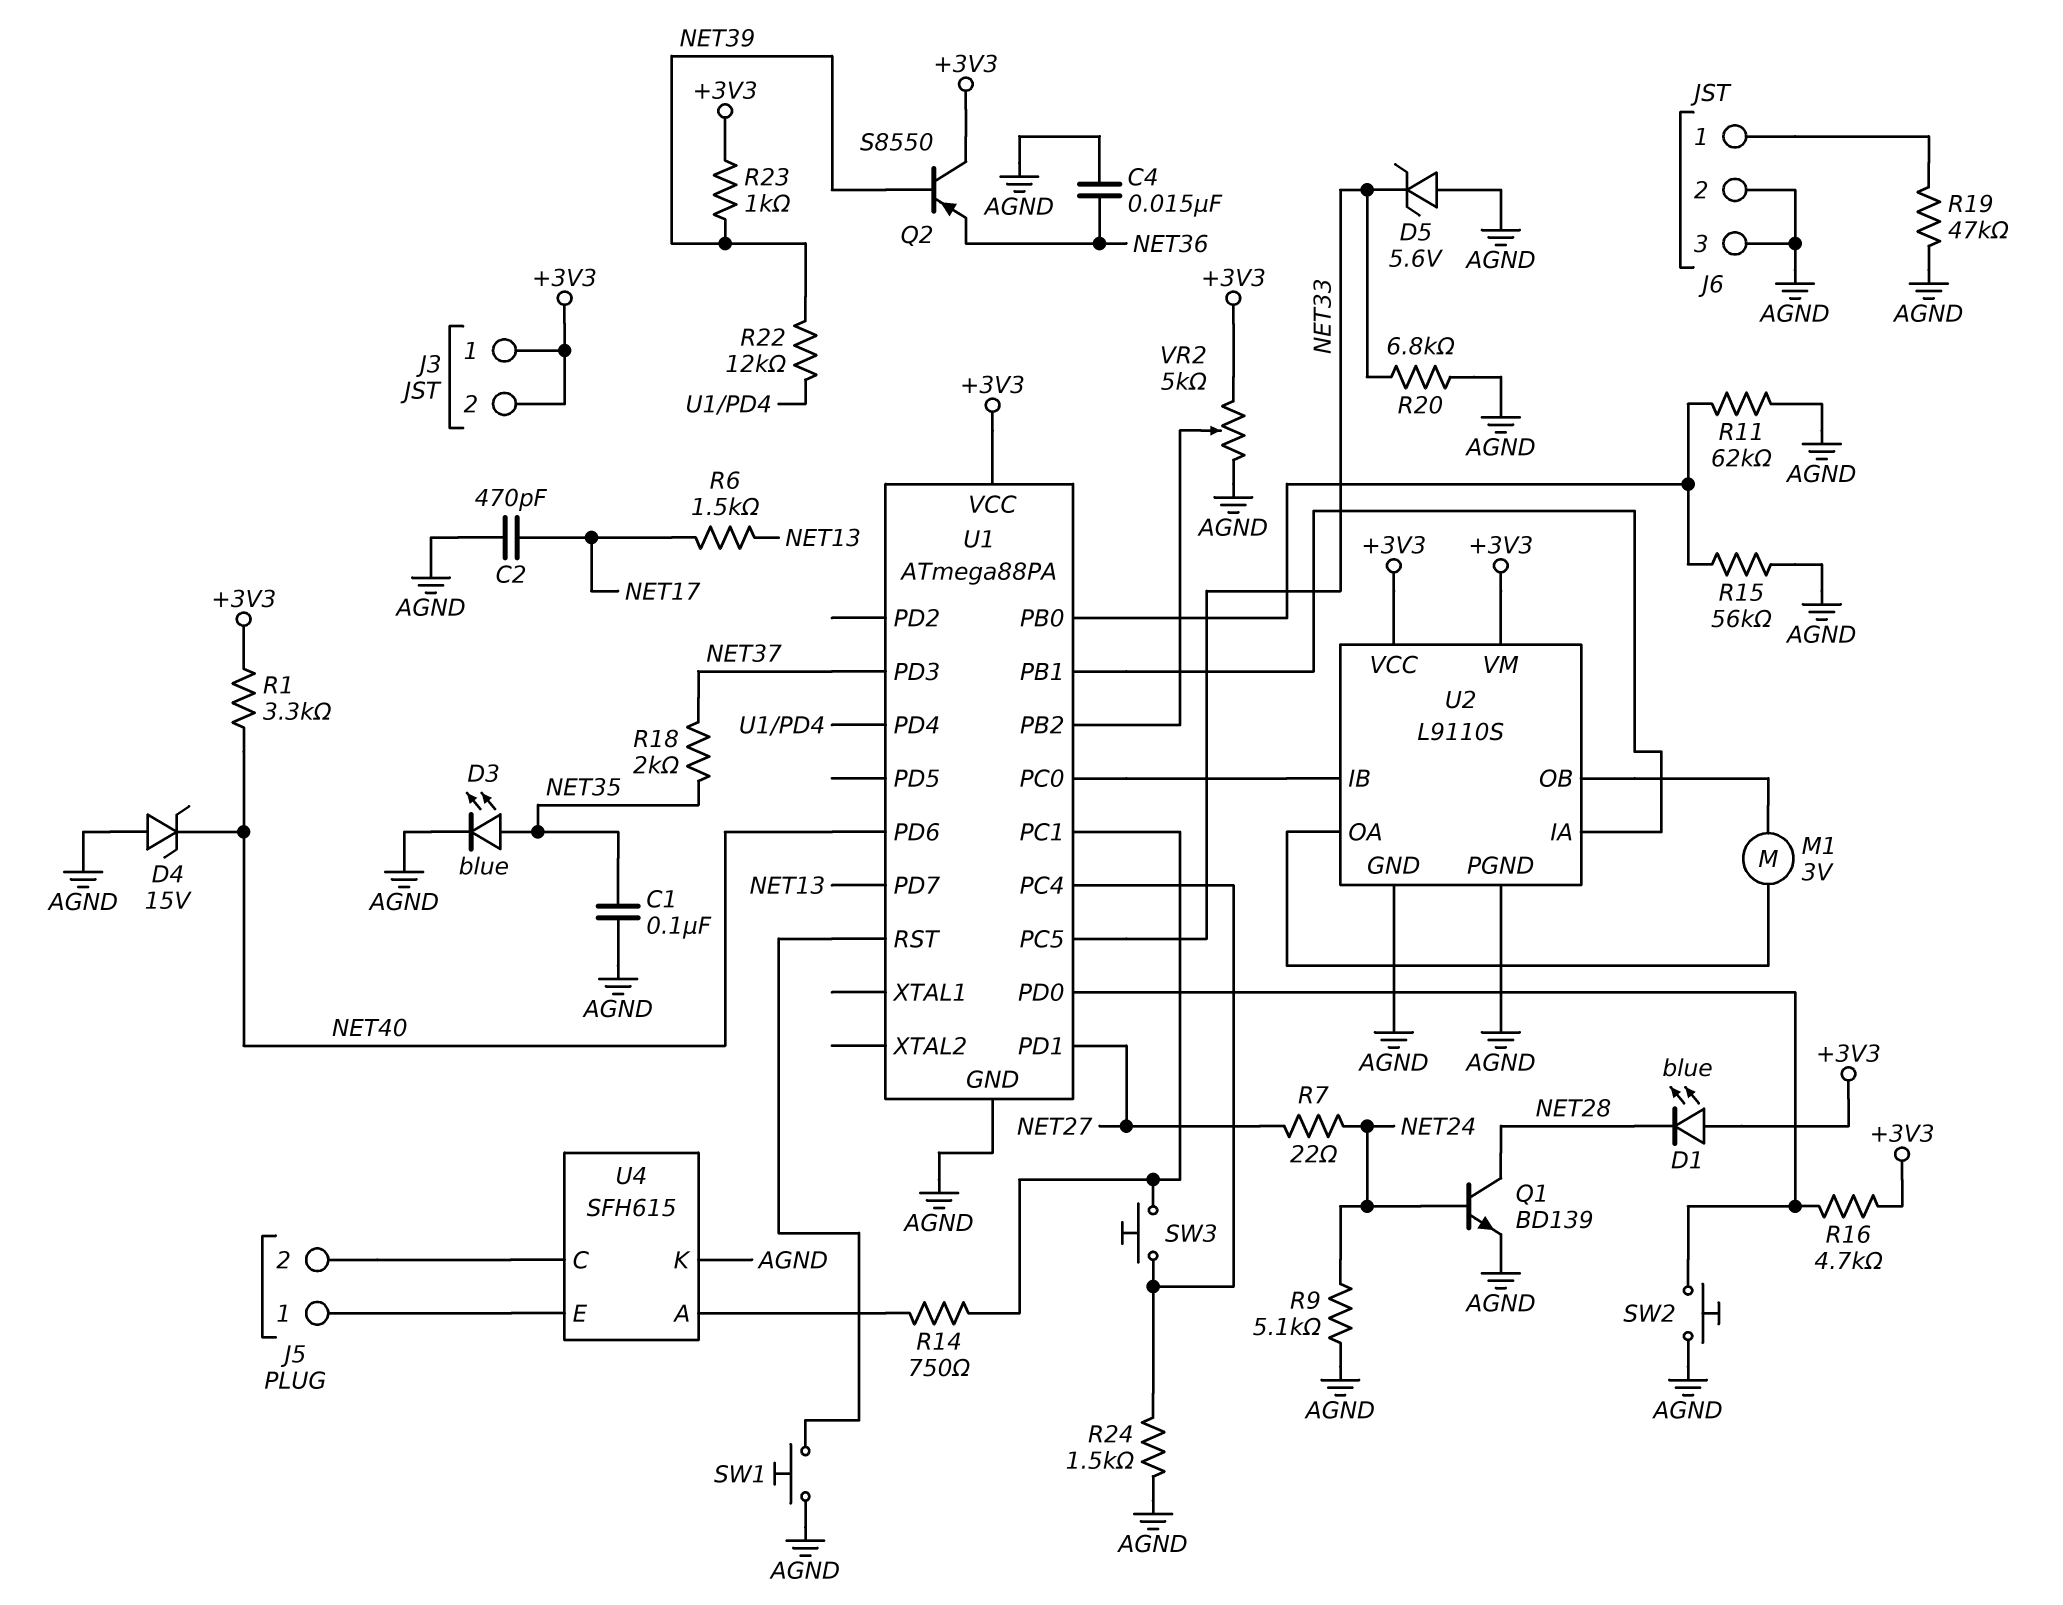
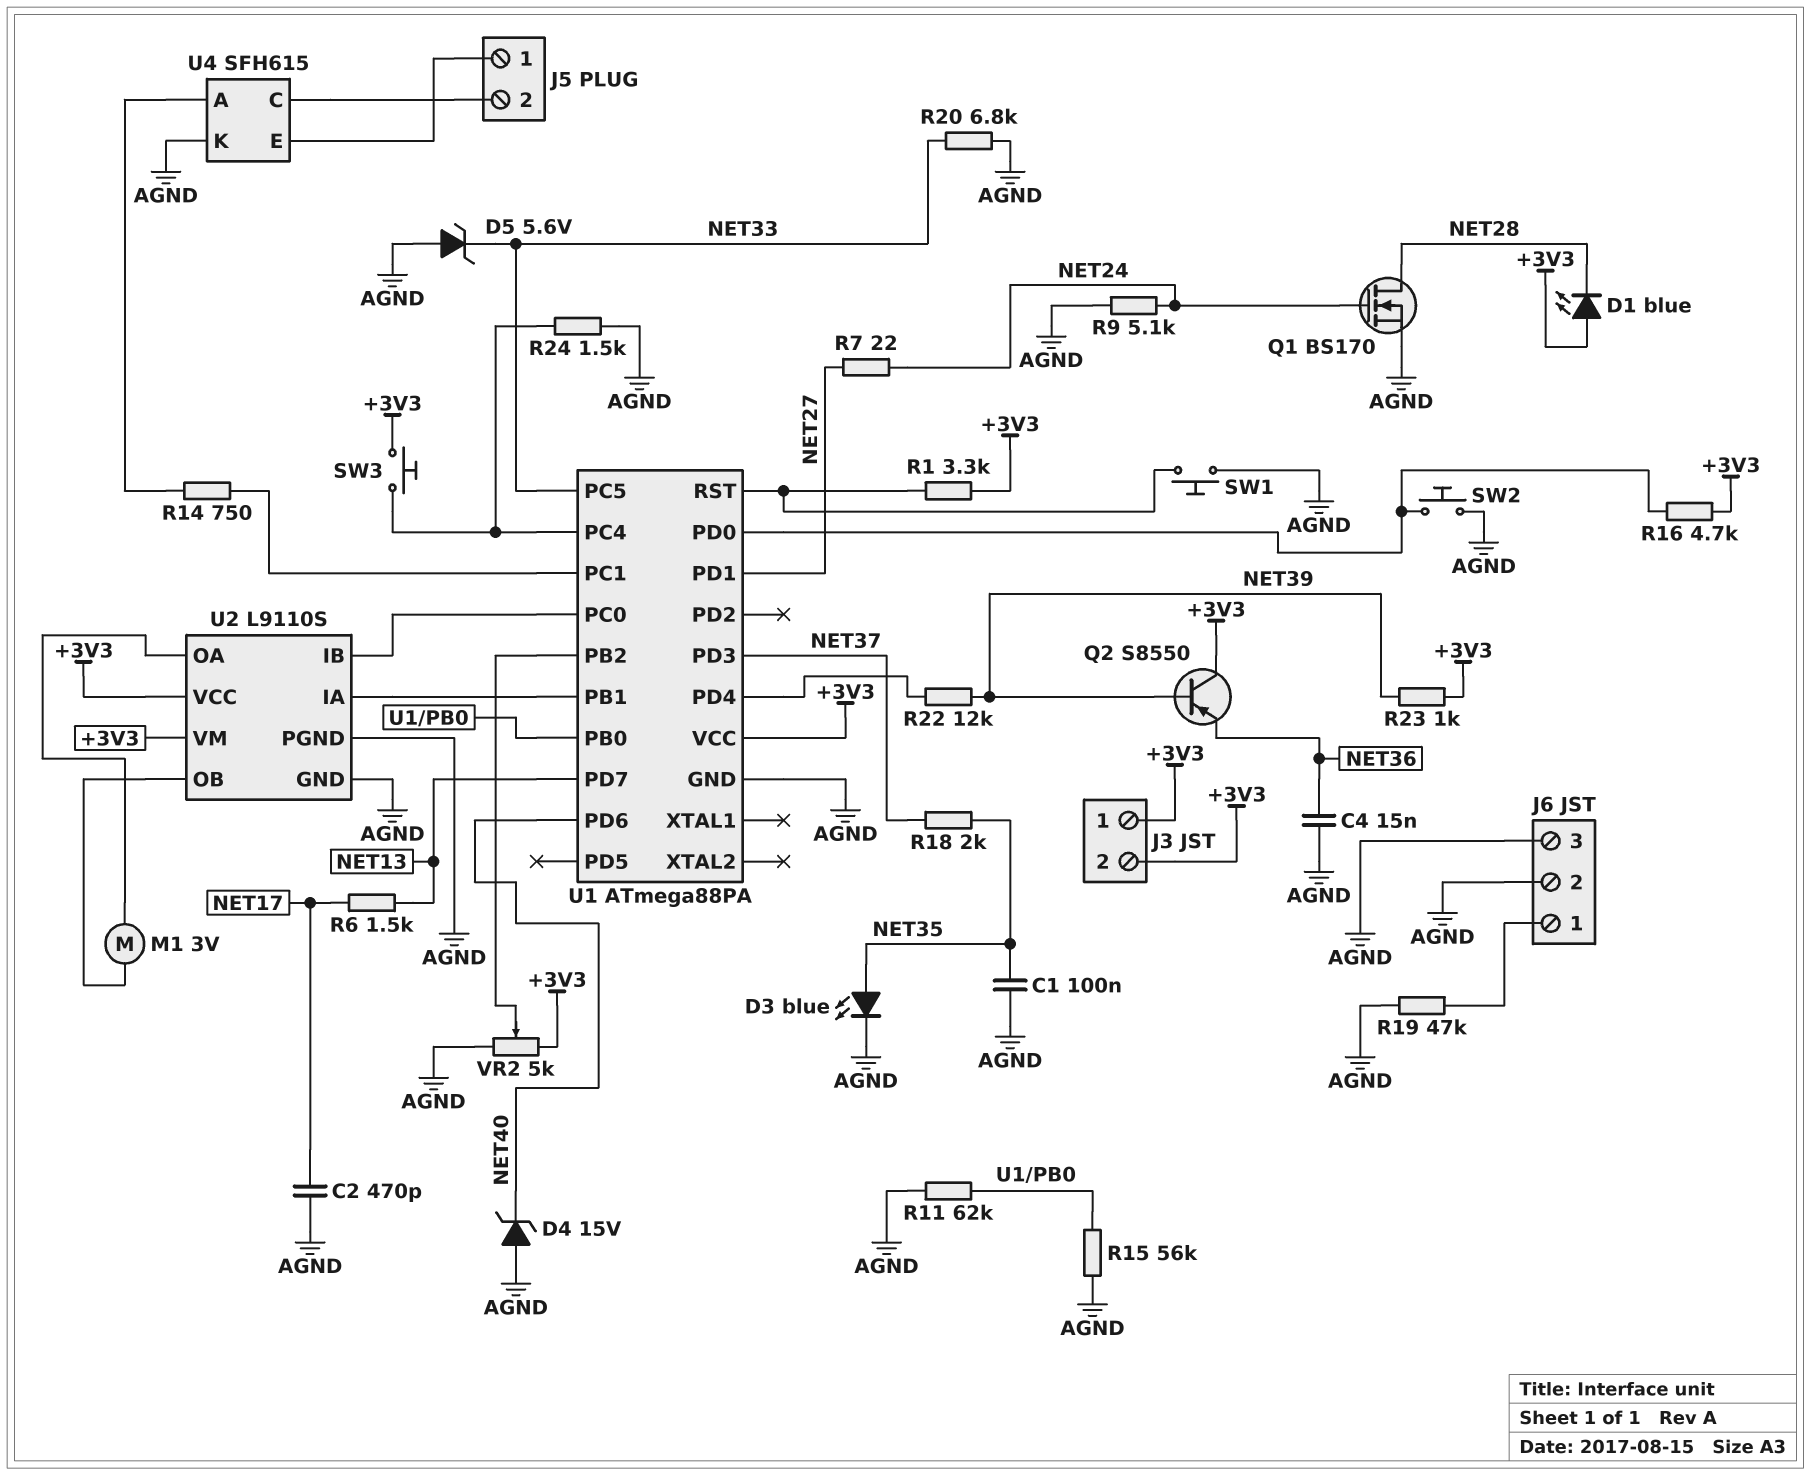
Q1: NPN BD139 (B NET24, C NET28, E AGND) -> NMOS BS170 (G NET24, D NET28, S AGND)
R1: 3.3k (+3V3, NET40) -> 3.3k (+3V3, U1/RST)
SW3: button (U1/PC1, U1/PC4) -> button (+3V3, U1/PC4)

